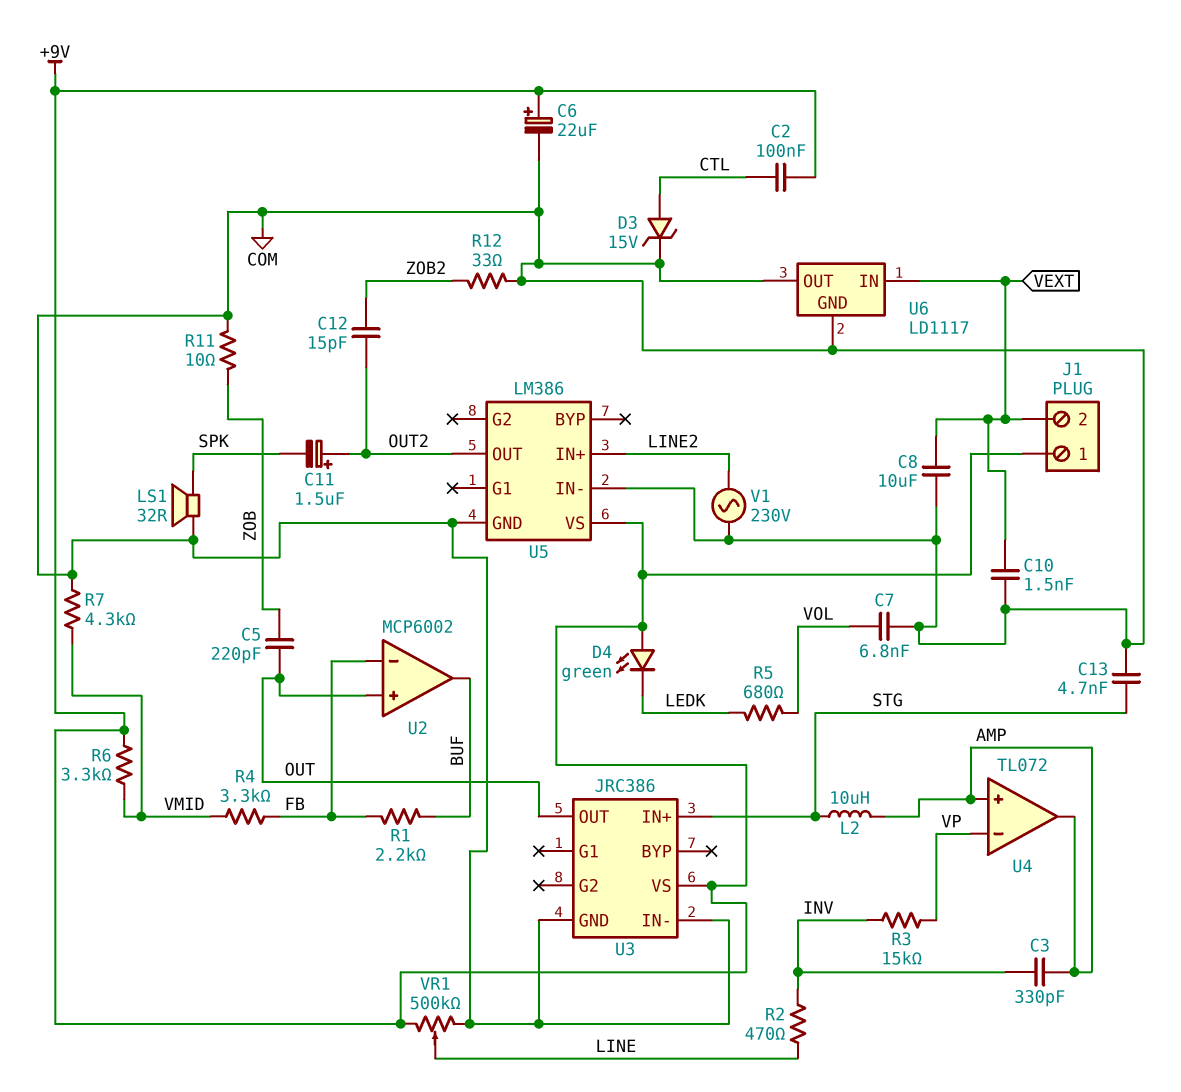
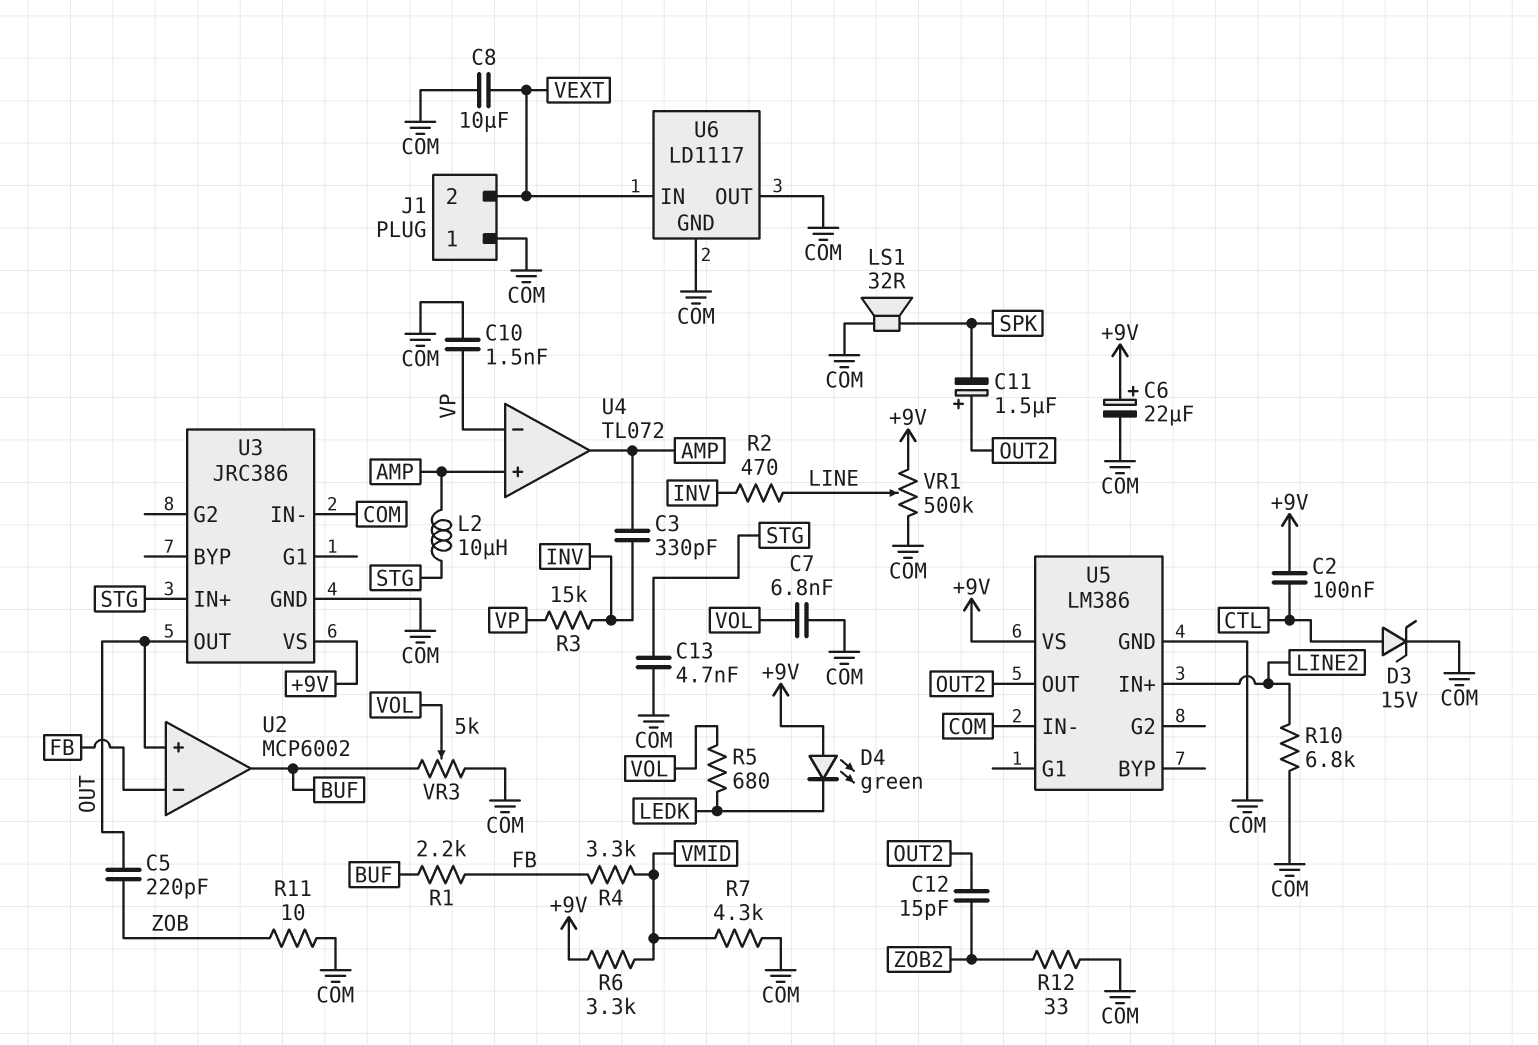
C10: 1.5nF (COM, VEXT) -> 1.5nF (COM, VP)
J1 pin 1: +9V -> COM
R10: none -> 6.8k (COM, LINE2)
V1: AC 230V (COM, LINE2) -> none
VR3: none -> 5k (BUF, COM, wiper VOL)

